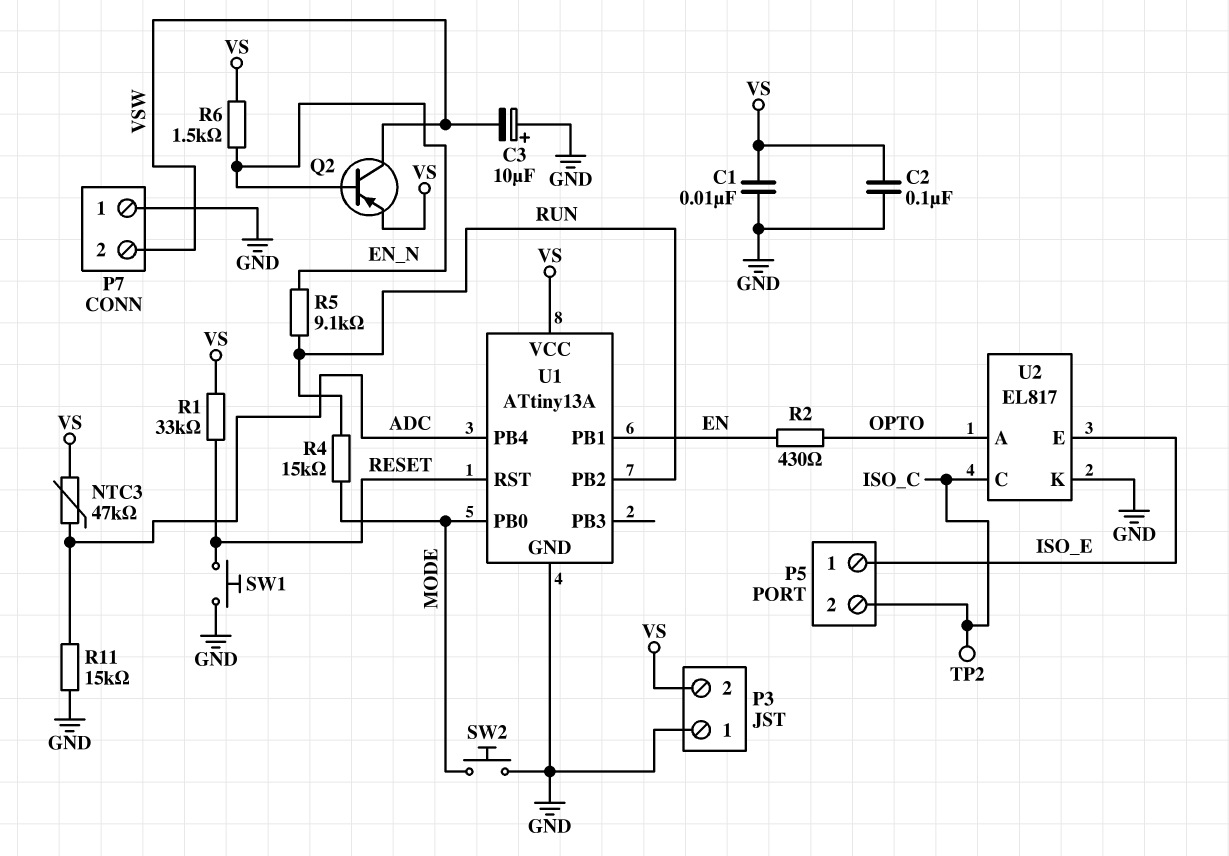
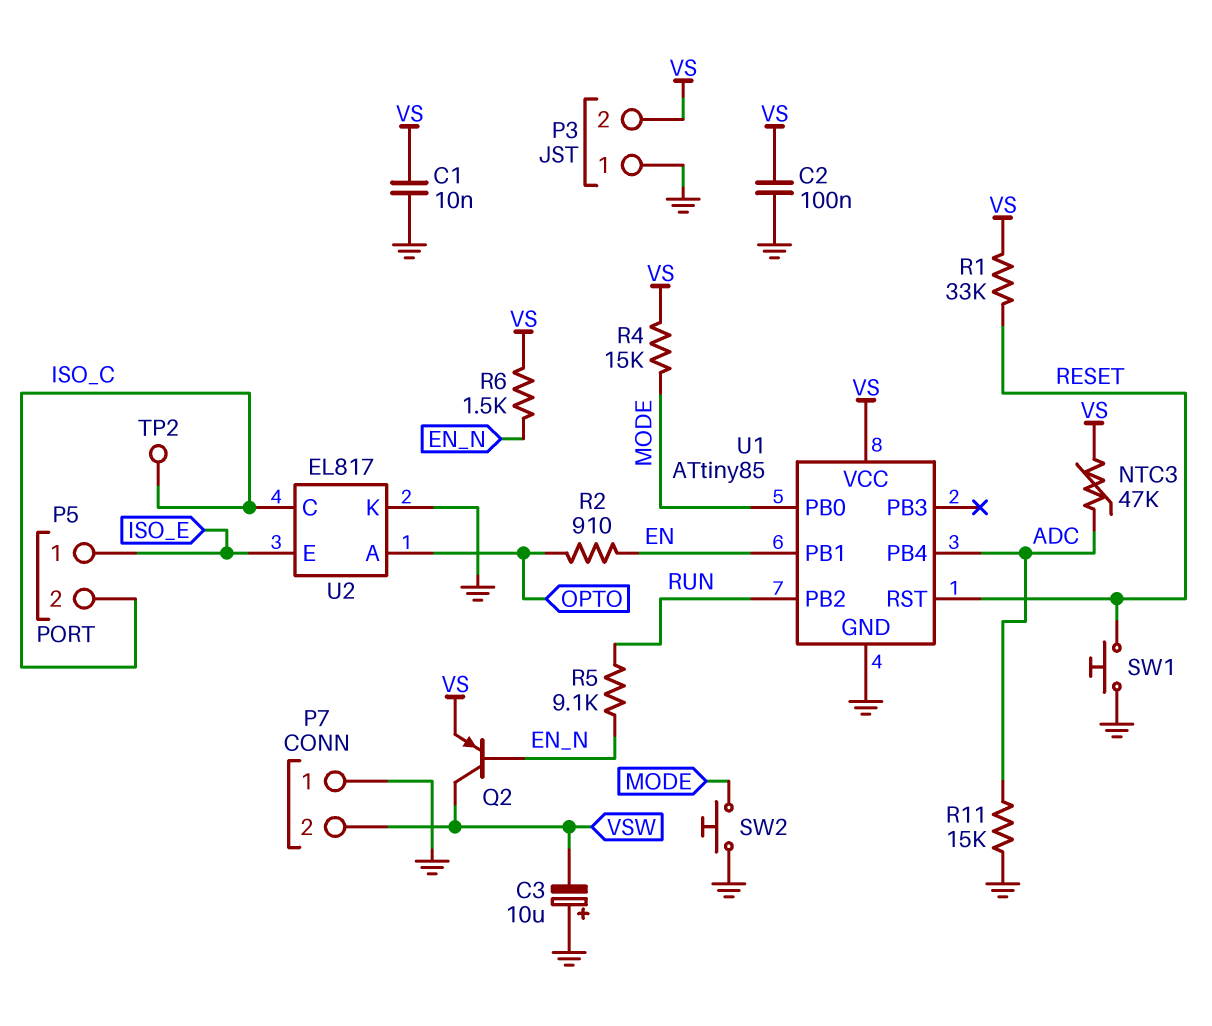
R2: 430 (EN, OPTO) -> 910 (EN, OPTO)
R4: 15k (MODE, RUN) -> 15k (MODE, VS)
U1: ATtiny13A -> ATtiny85

